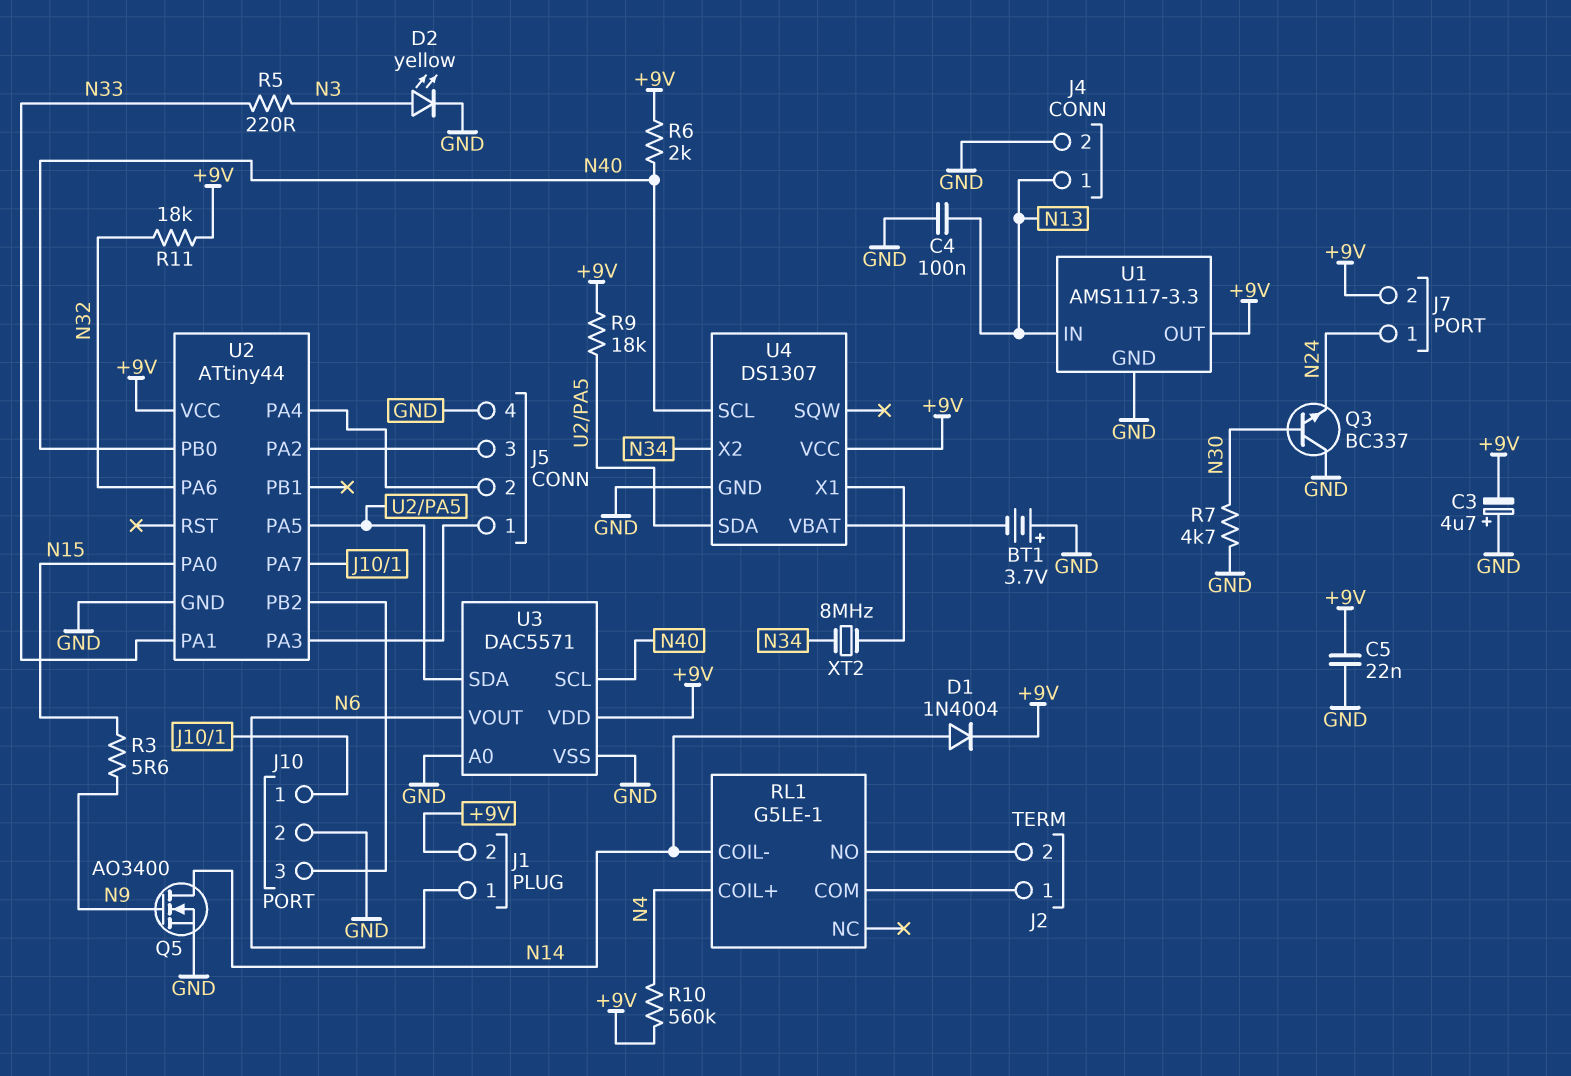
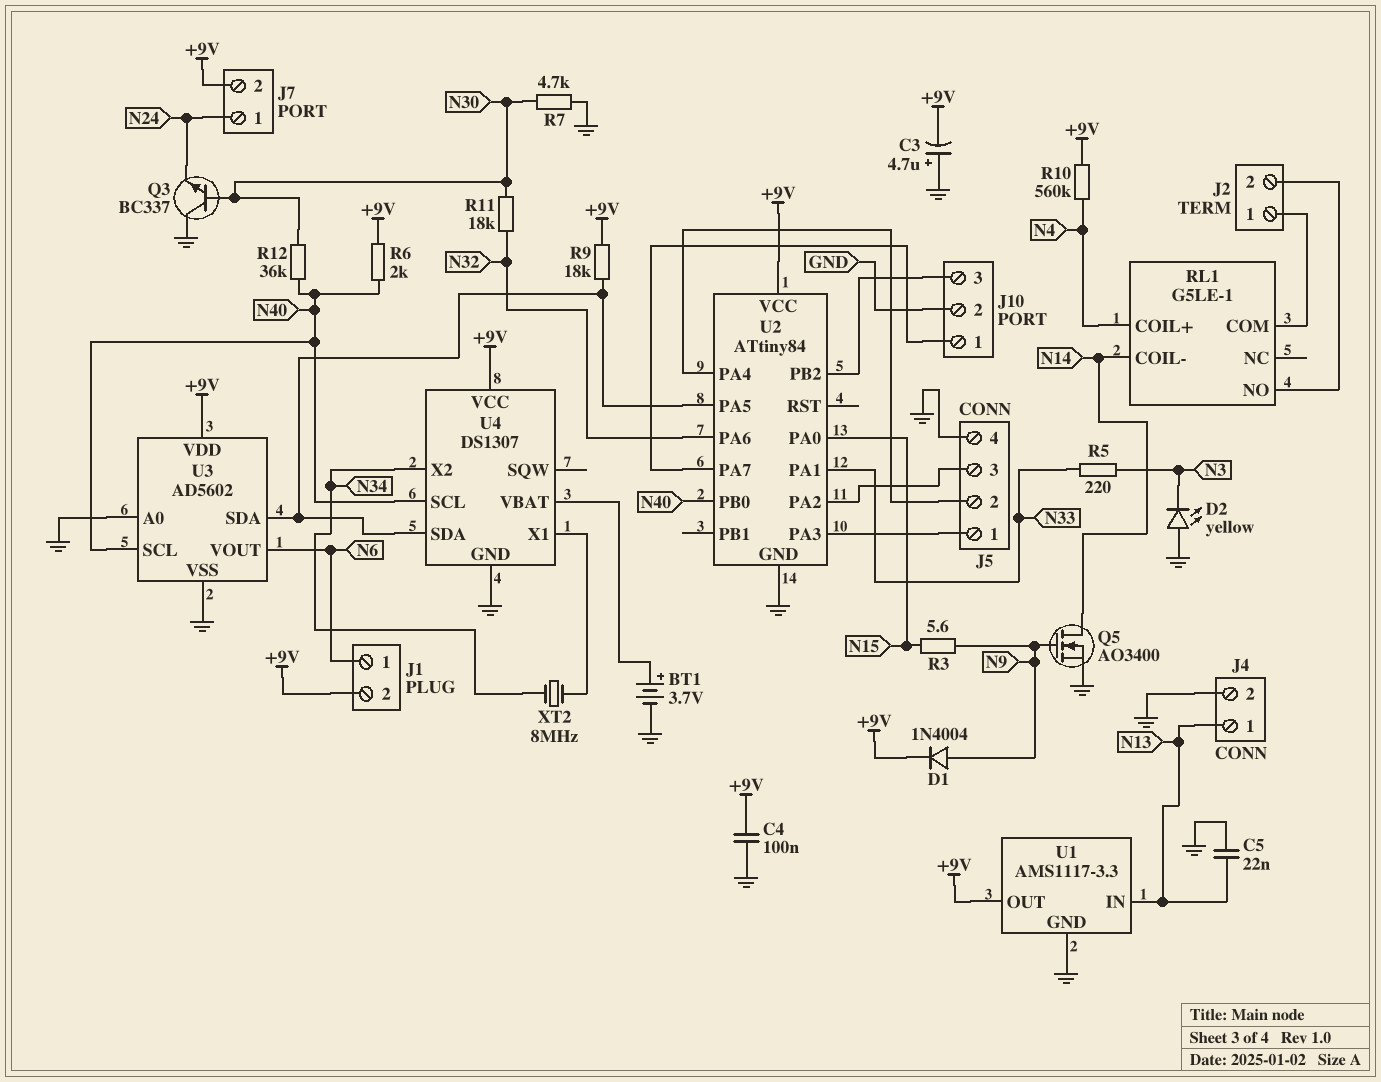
BT1: 3.7V (plus GND, minus U4/VBAT) -> 3.7V (plus U4/VBAT, minus GND)
C4: 100nF (GND, N13) -> 100nF (+9V, GND)
C5: 22nF (+9V, GND) -> 22nF (GND, N13)
D1: diode 1N4004 (A N14, K +9V) -> diode 1N4004 (A N9, K +9V)
D2: LED yellow (A N3, K GND) -> LED yellow (A GND, K N3)
R11: 18k (+9V, N32) -> 18k (N30, N32)
R12: none -> 36k (N30, N40)
U2: ATtiny44 -> ATtiny84
U3: DAC5571 -> AD5602

